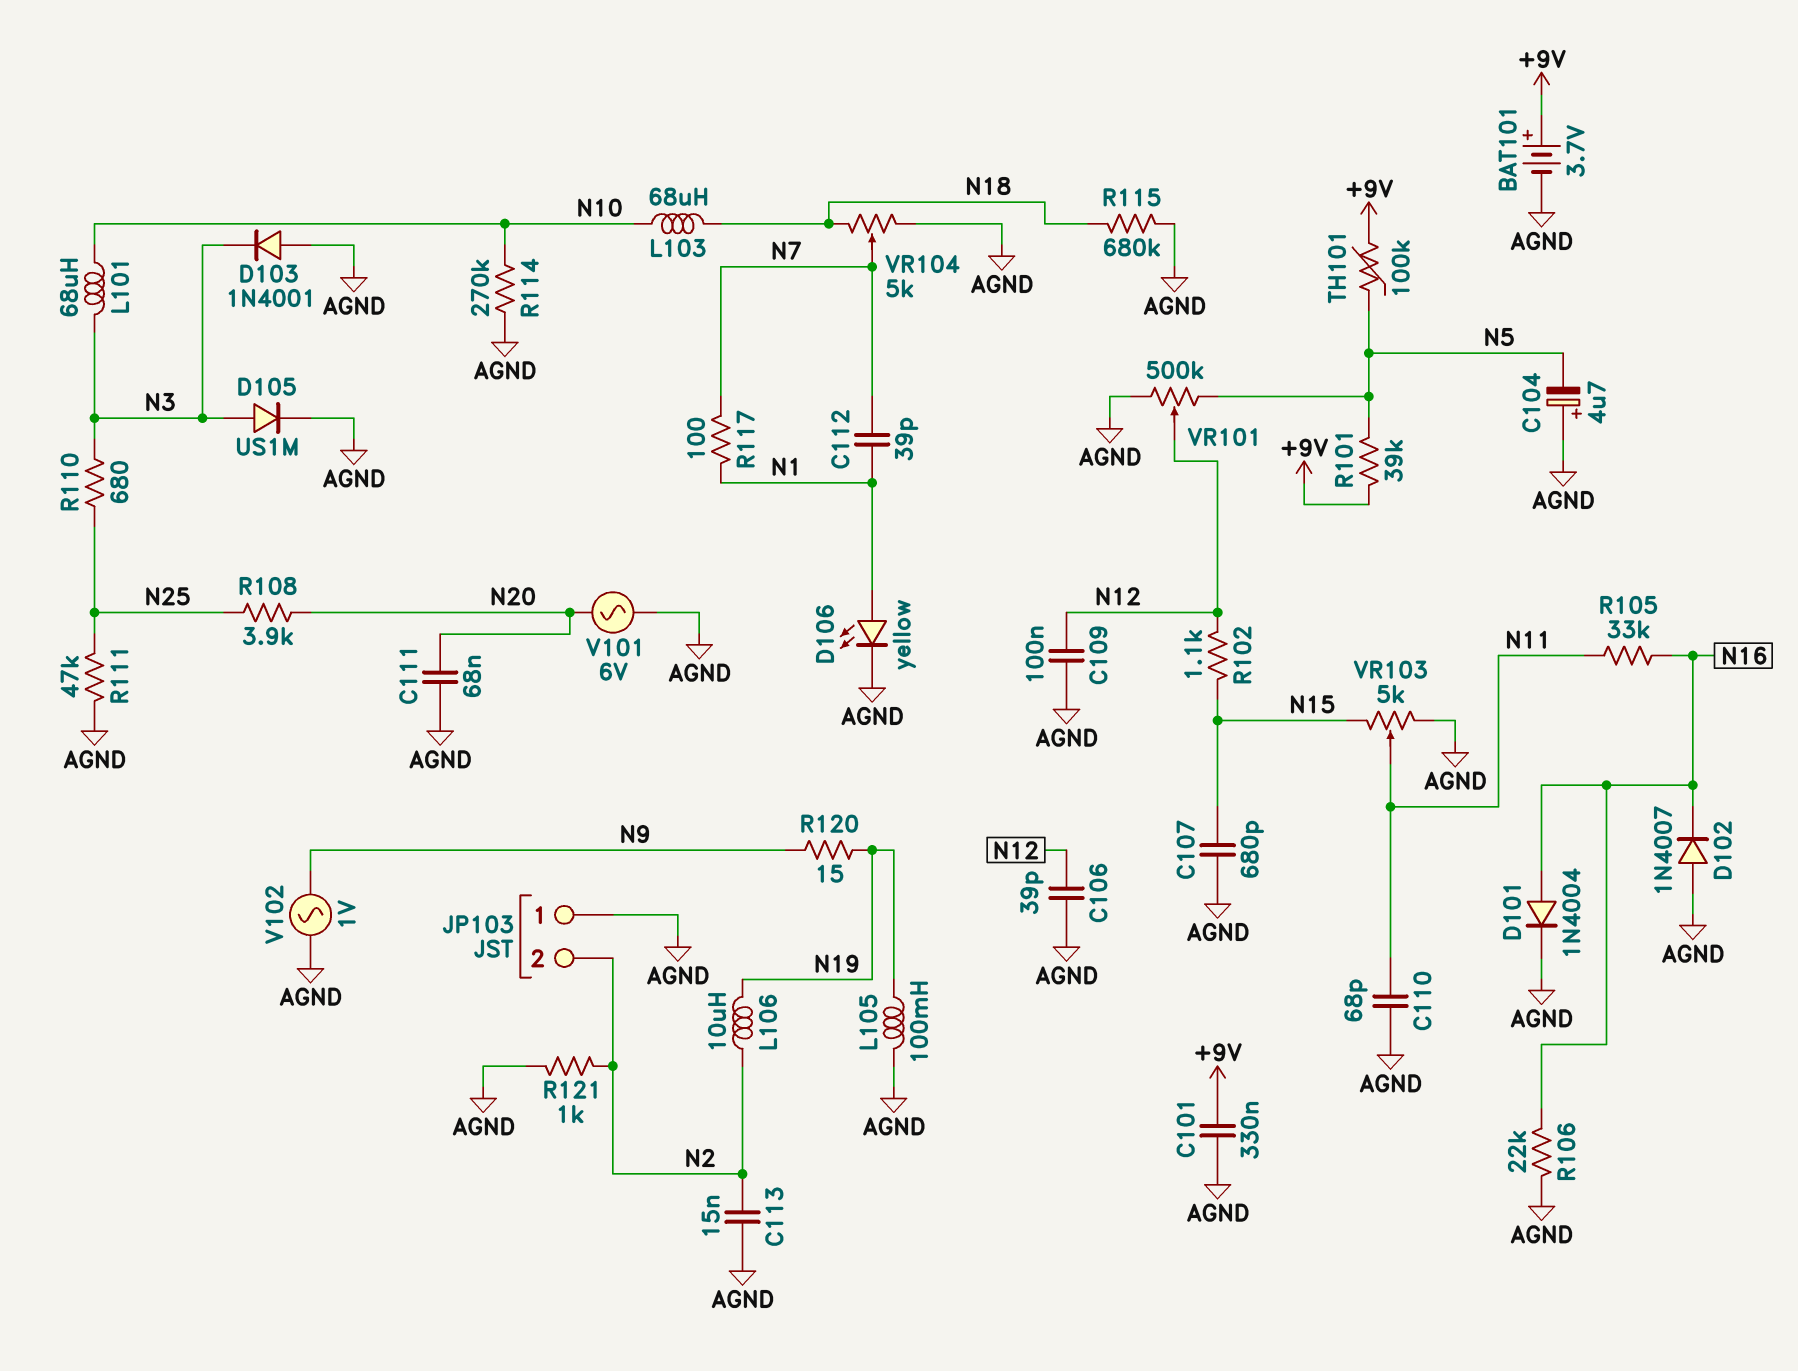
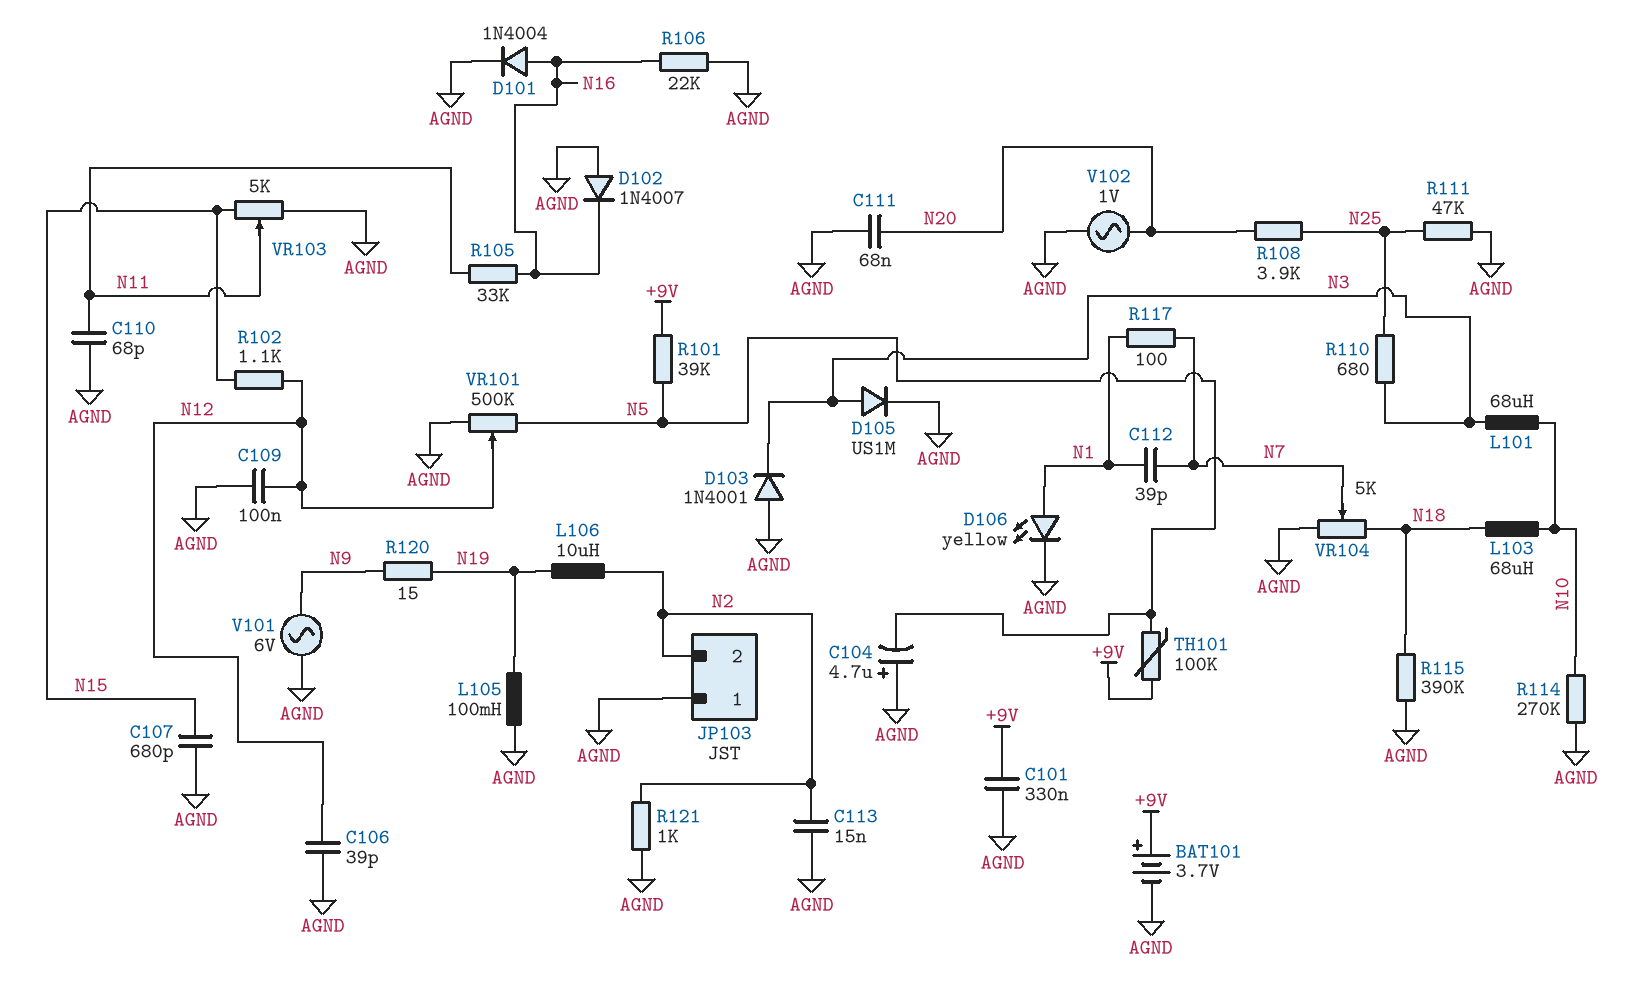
R115: 680k (AGND, N18) -> 390k (AGND, N18)
V101: AC 6V (AGND, N20) -> AC 6V (AGND, N9)
V102: AC 1V (AGND, N9) -> AC 1V (AGND, N20)

